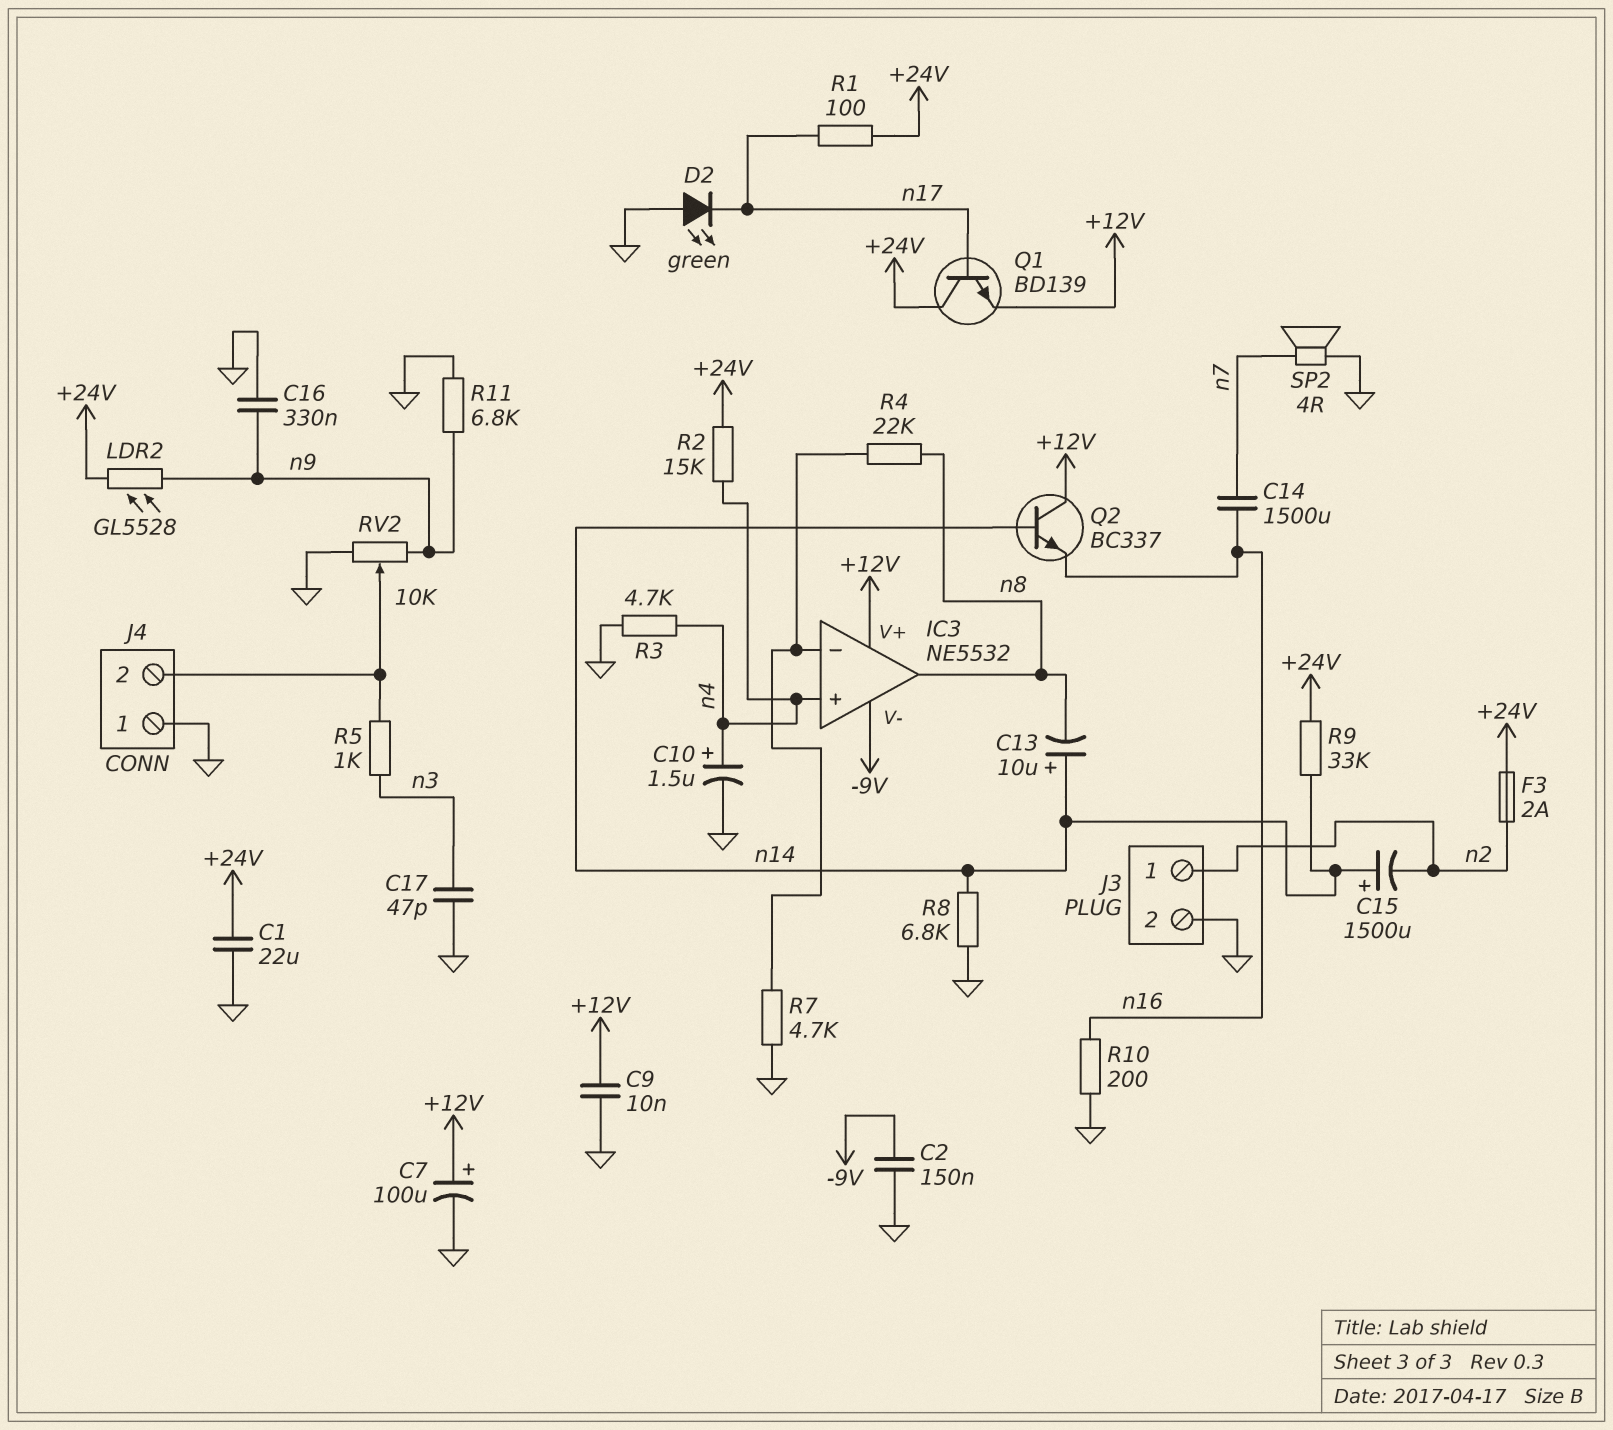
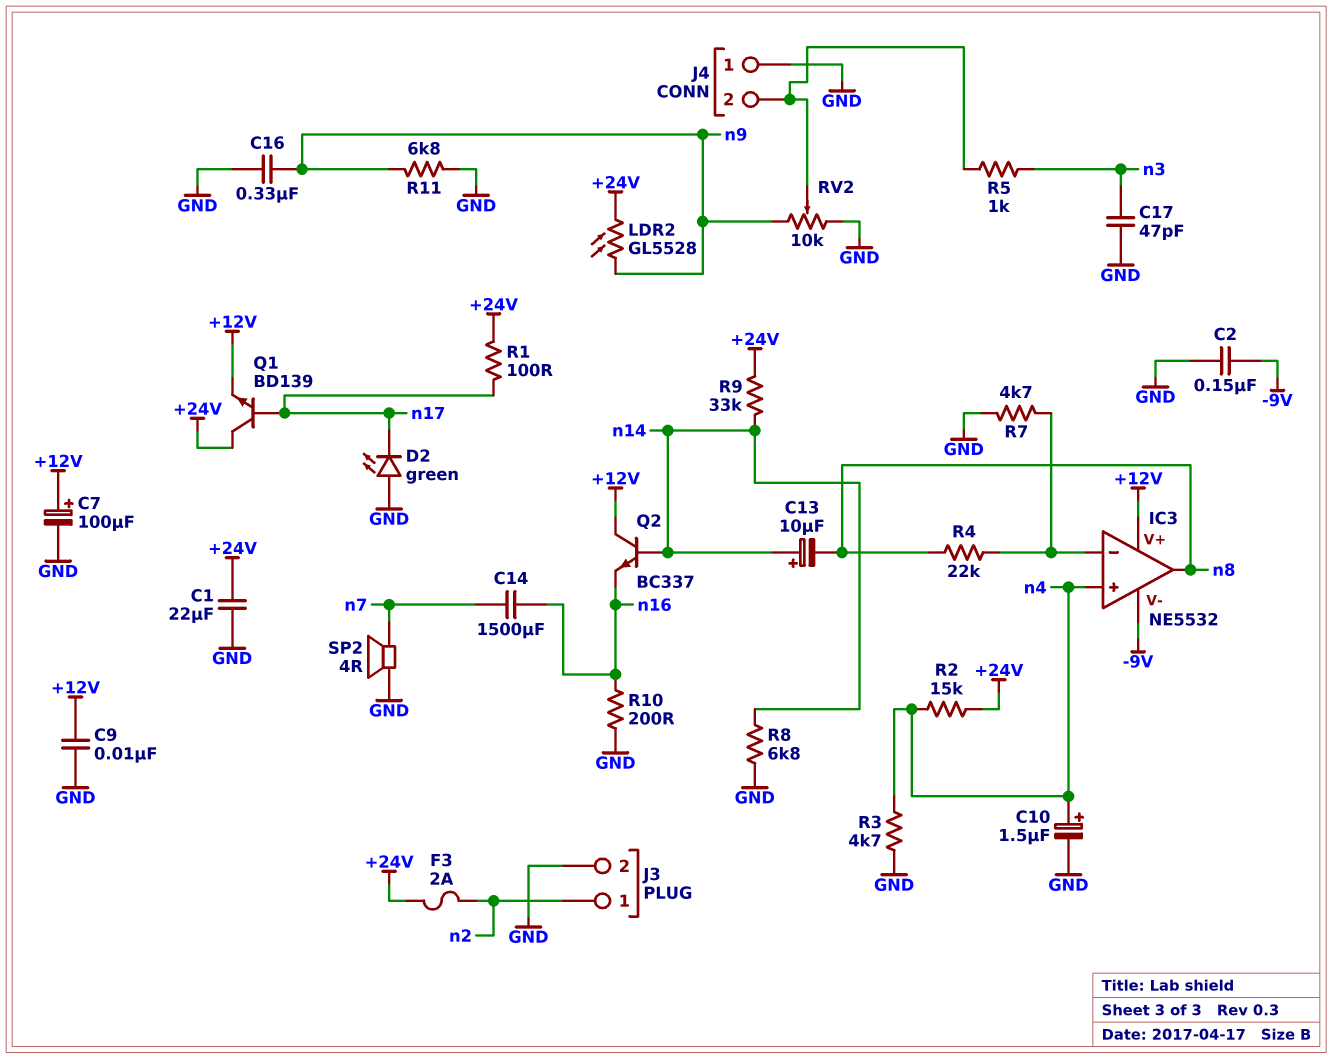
C15: 1500uF (plus n14, minus n2) -> none

